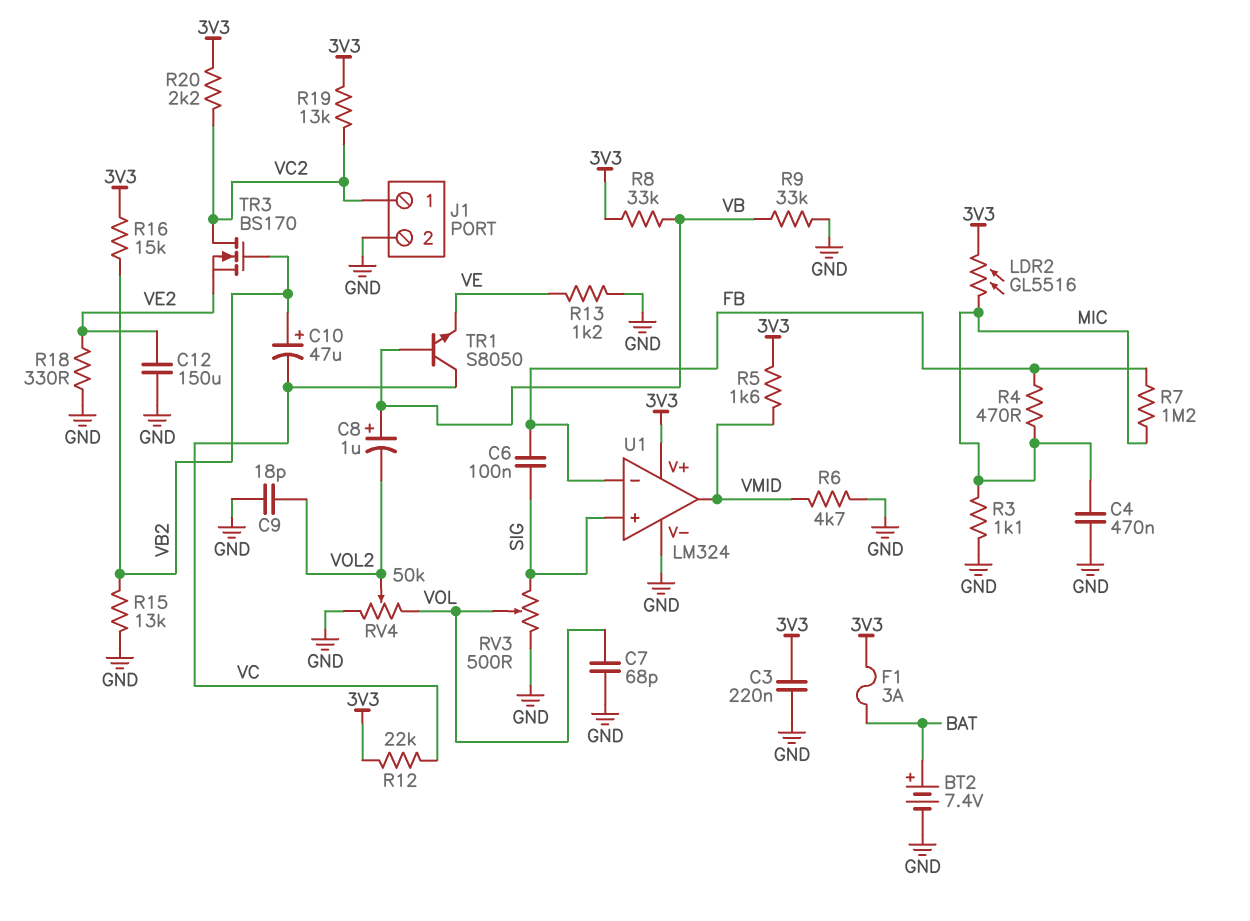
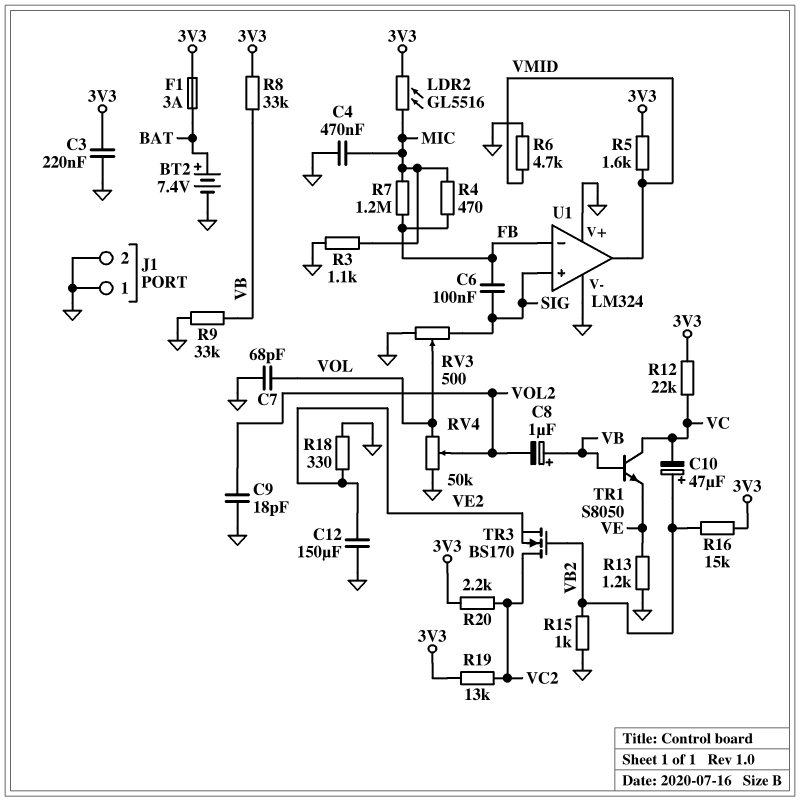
J1 pin 1: VC2 -> GND
R15: 13k (GND, VB2) -> 1k (GND, VB2)
U1 pin V+: 3V3 -> GND

